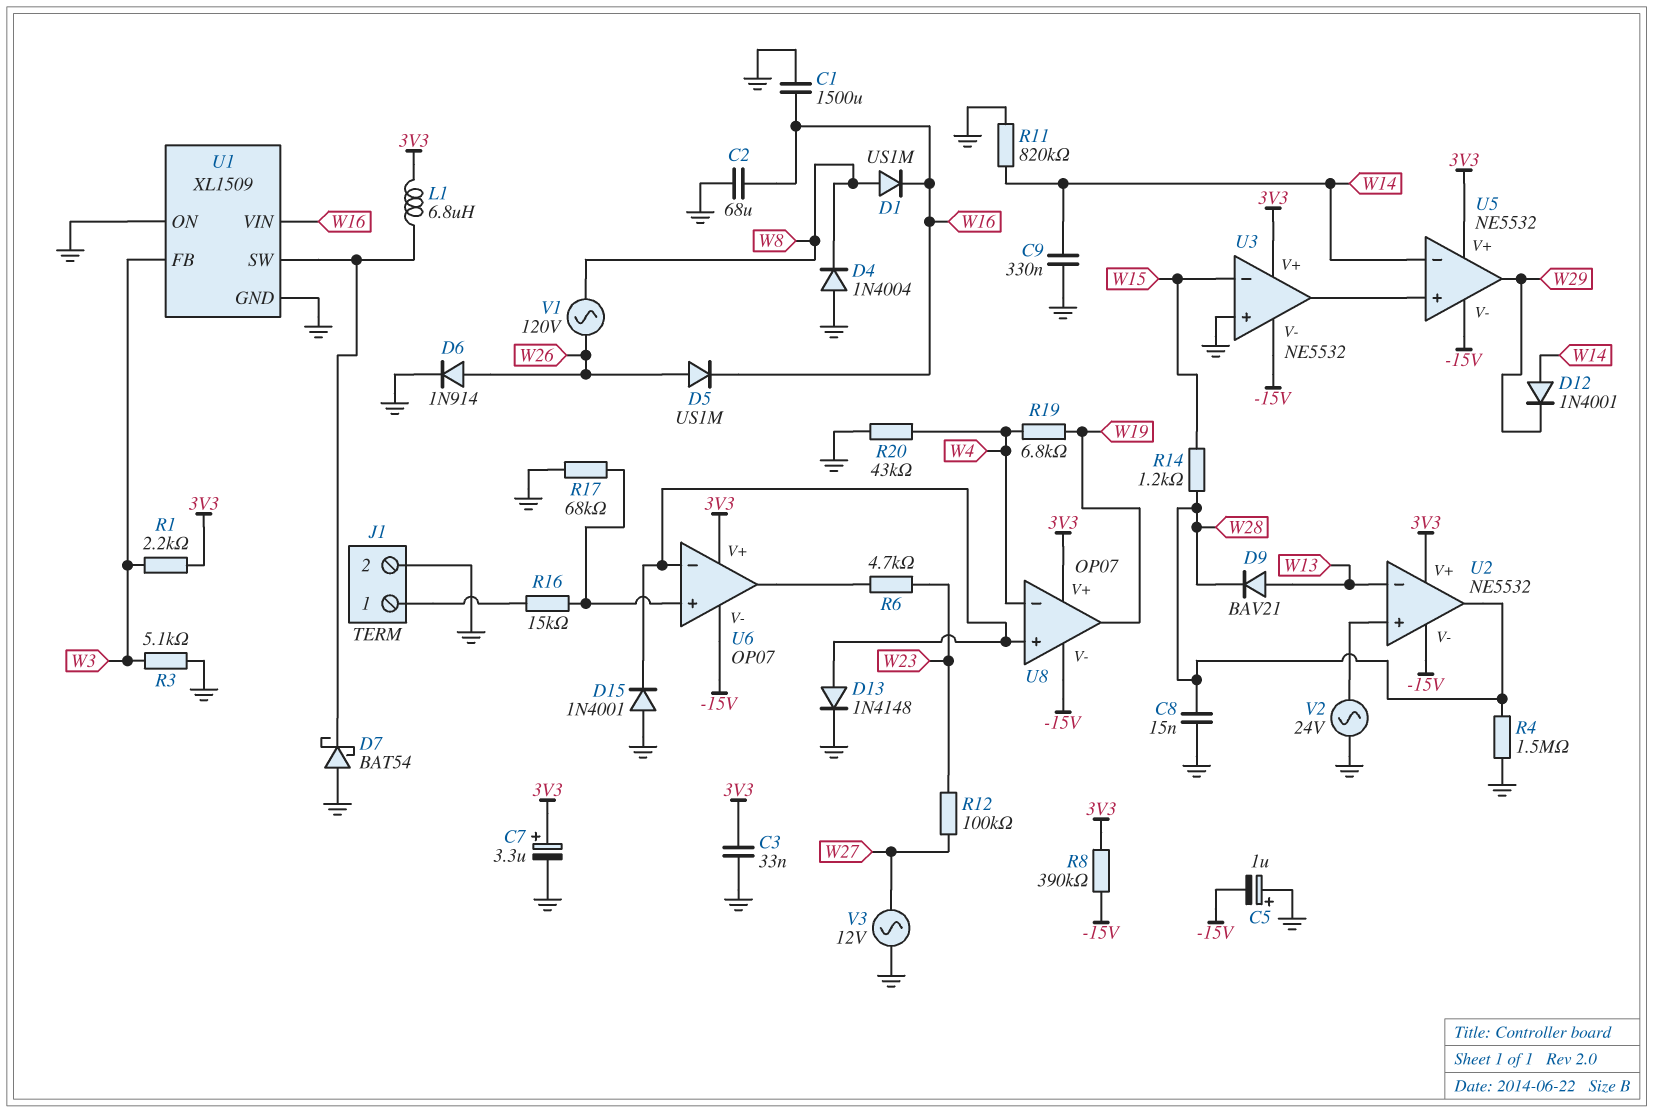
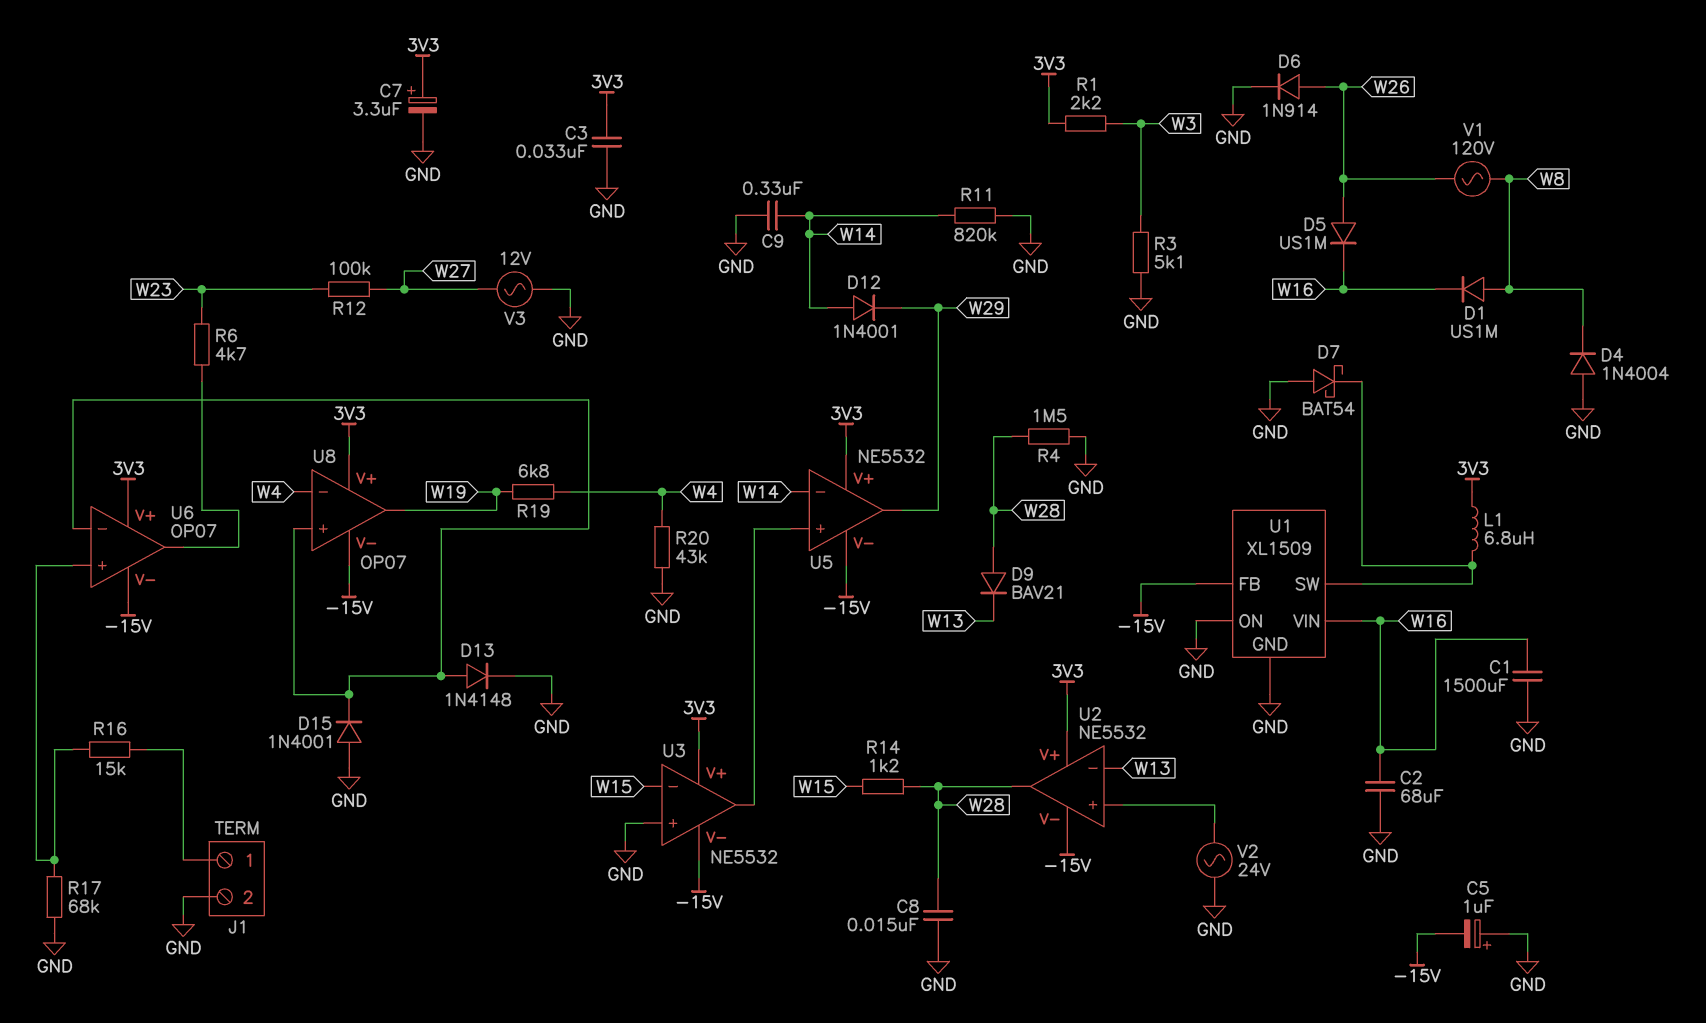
D9: diode BAV21 (A W13, K W28) -> diode BAV21 (A W28, K W13)
R8: 390k (-15V, 3V3) -> none
U1 pin FB: W3 -> -15V

